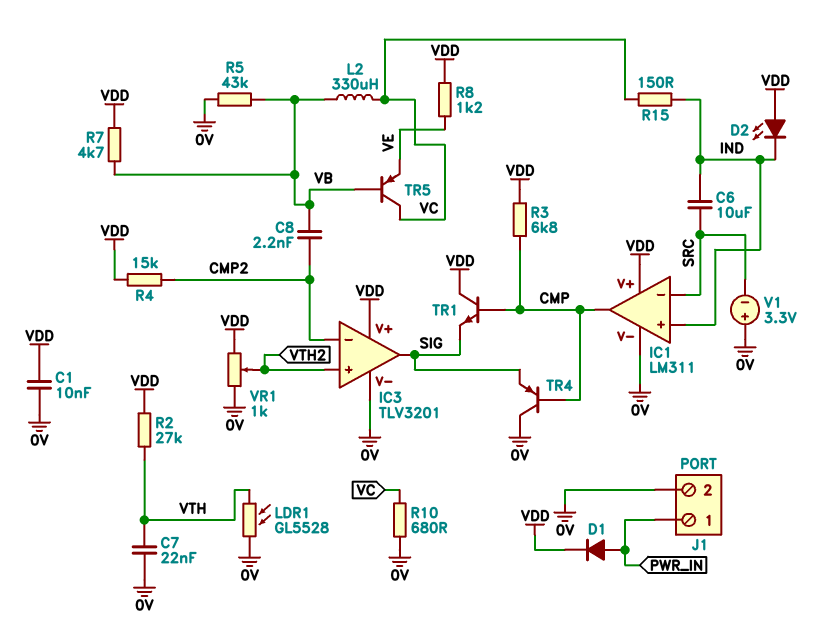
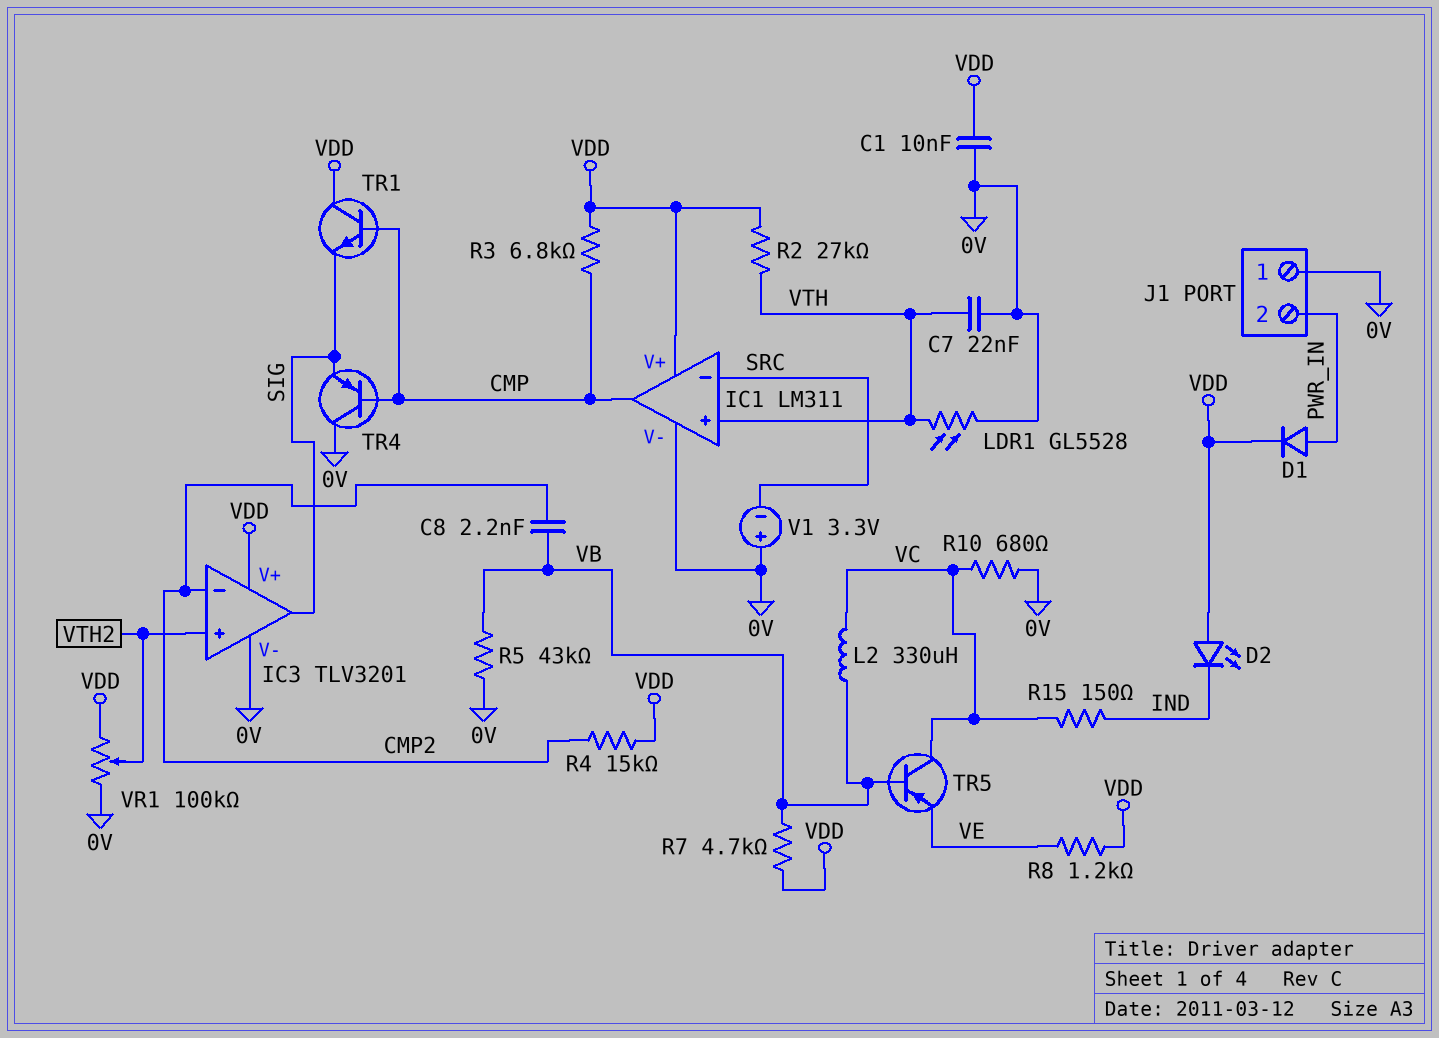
C6: 10uF (IND, SRC) -> none
IC1 pin in+: IND -> VTH
J1 pin 1: PWR_IN -> 0V
J1 pin 2: 0V -> PWR_IN
VR1: 1k (0V, VDD, wiper VTH2) -> 100k (0V, VDD, wiper VTH2)

